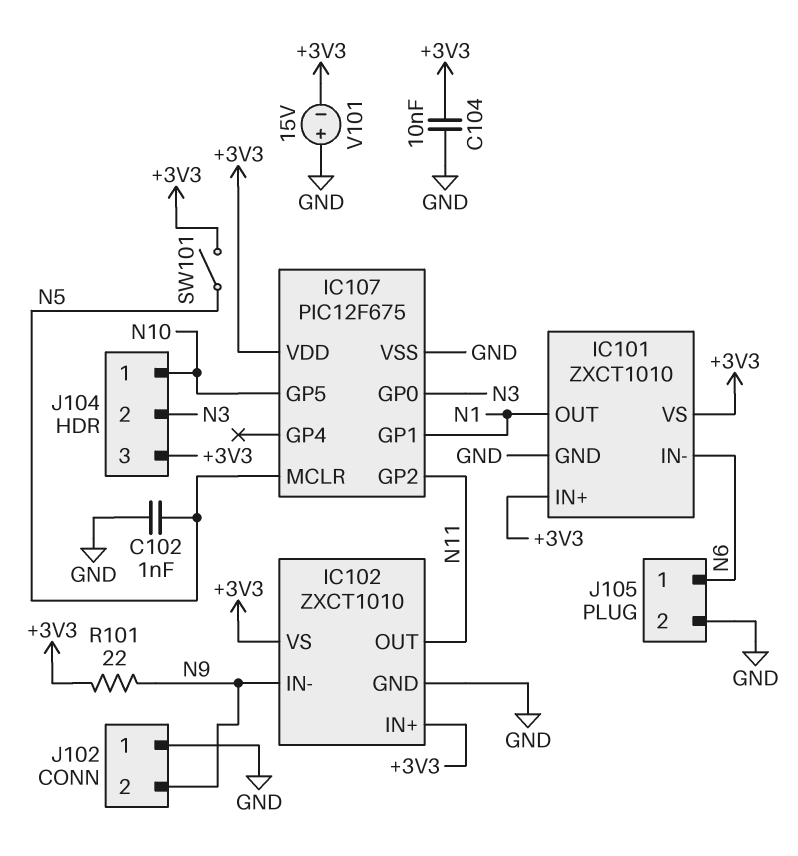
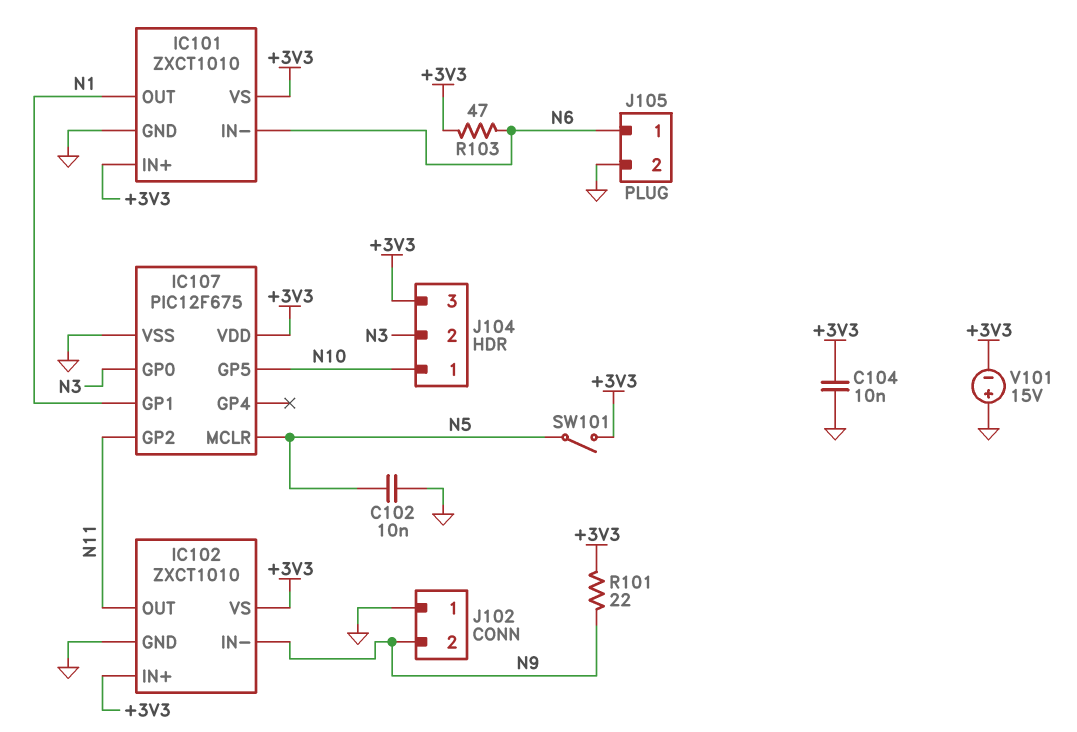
C102: 1nF (GND, N5) -> 10nF (GND, N5)
R103: none -> 47 (+3V3, N6)

